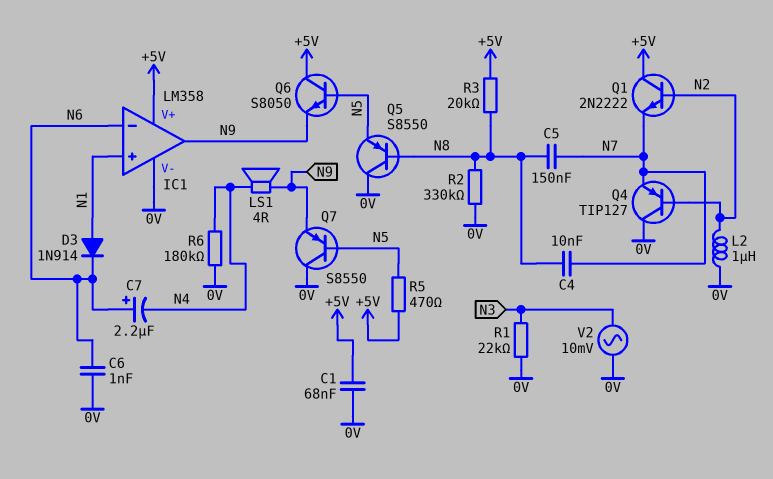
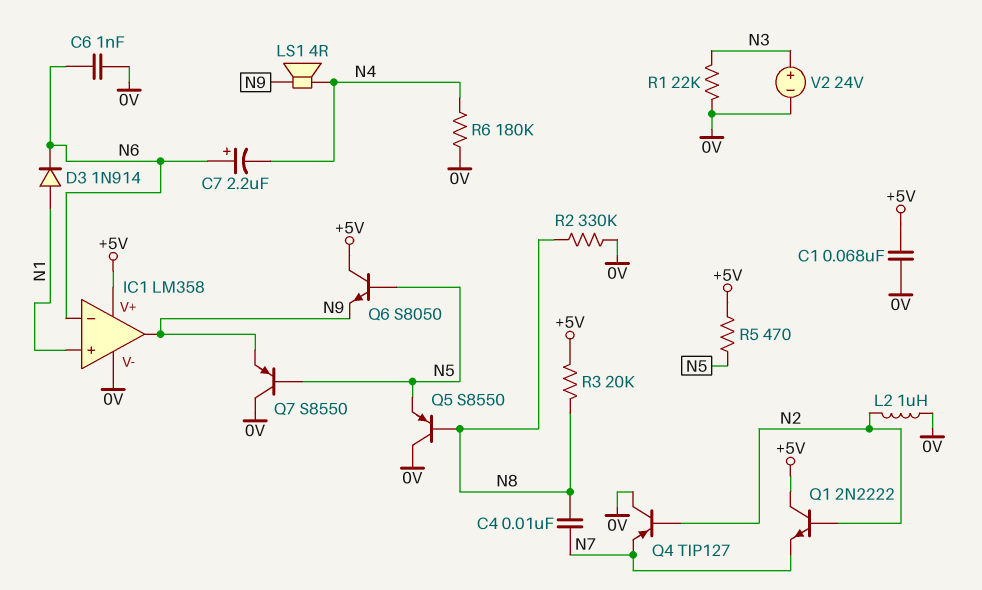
C5: 150nF (N7, N8) -> none
V2: AC 10mV (0V, N3) -> 24V (plus N3, minus 0V)

